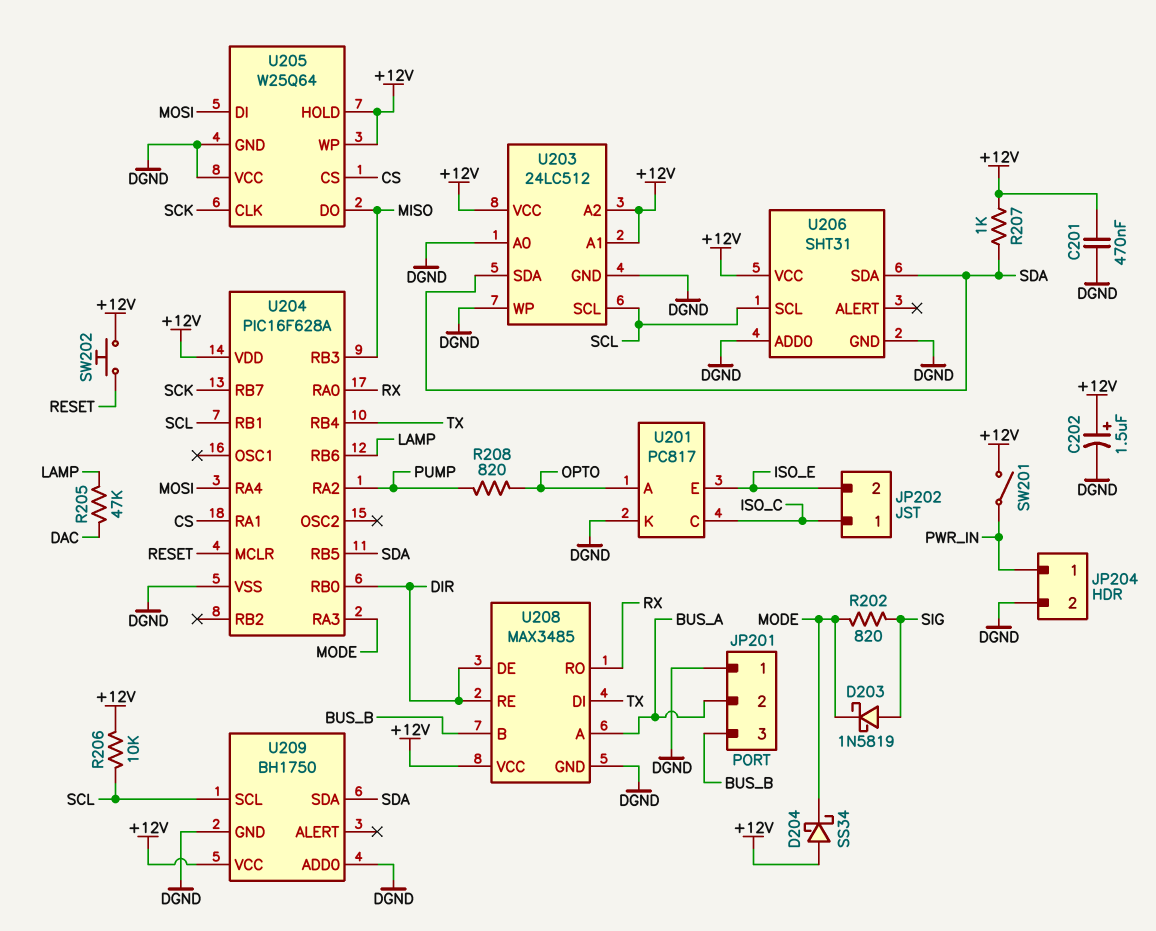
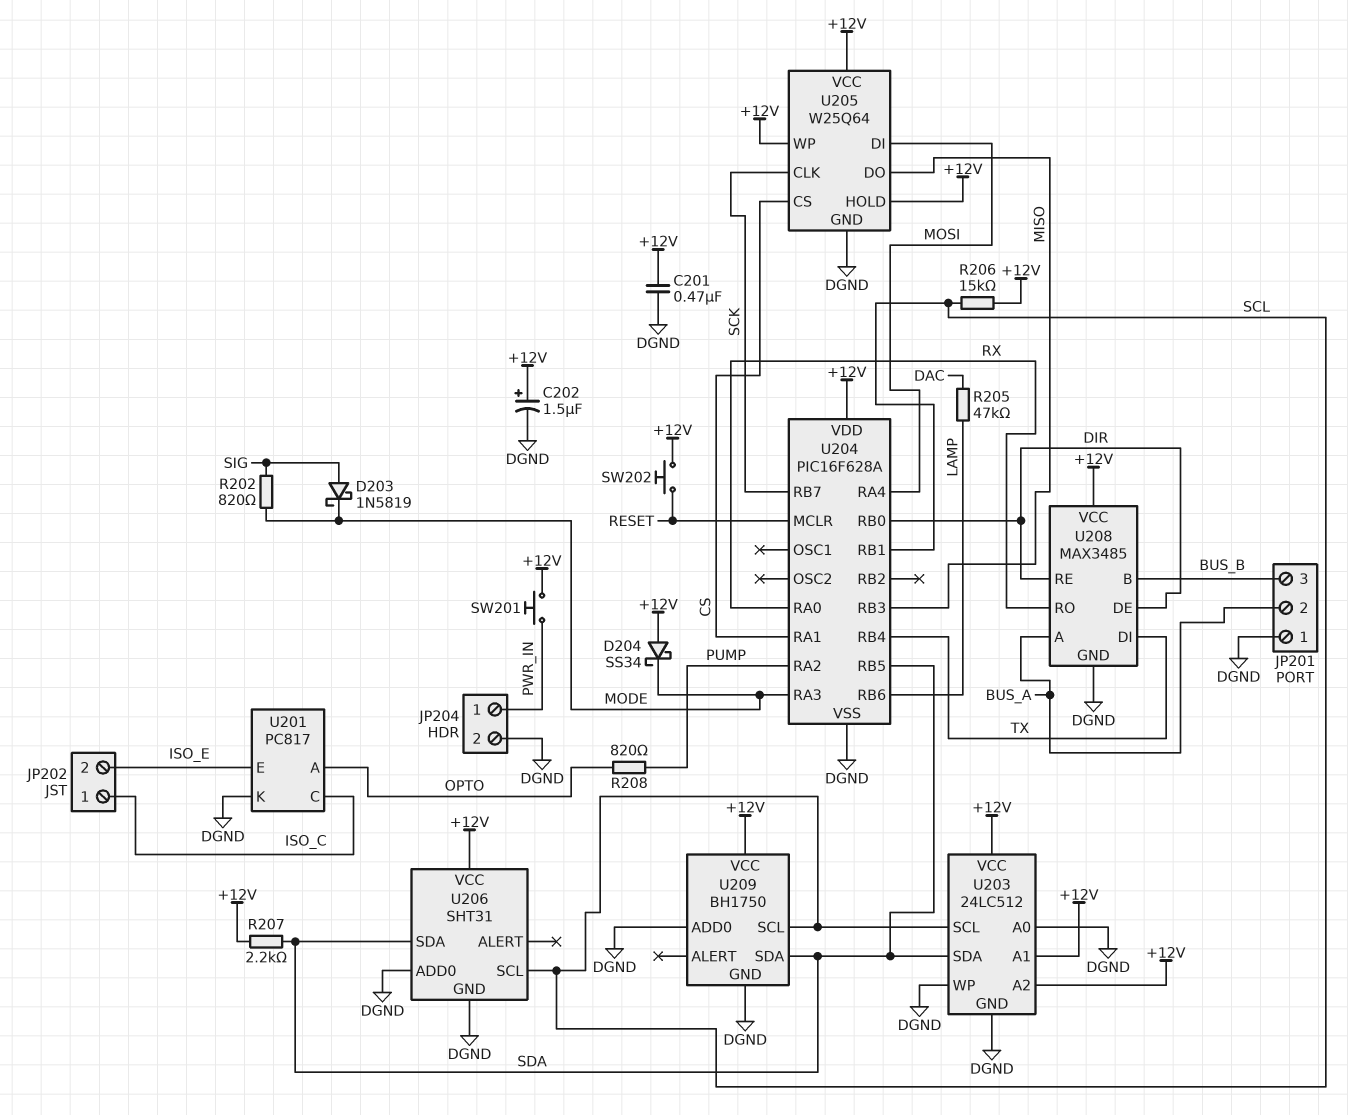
R206: 10k (+12V, SCL) -> 15k (+12V, SCL)
R207: 1k (+12V, SDA) -> 2.2k (+12V, SDA)
SW201: switch (+12V, PWR_IN) -> button (+12V, PWR_IN)
U205 pin VCC: DGND -> +12V

